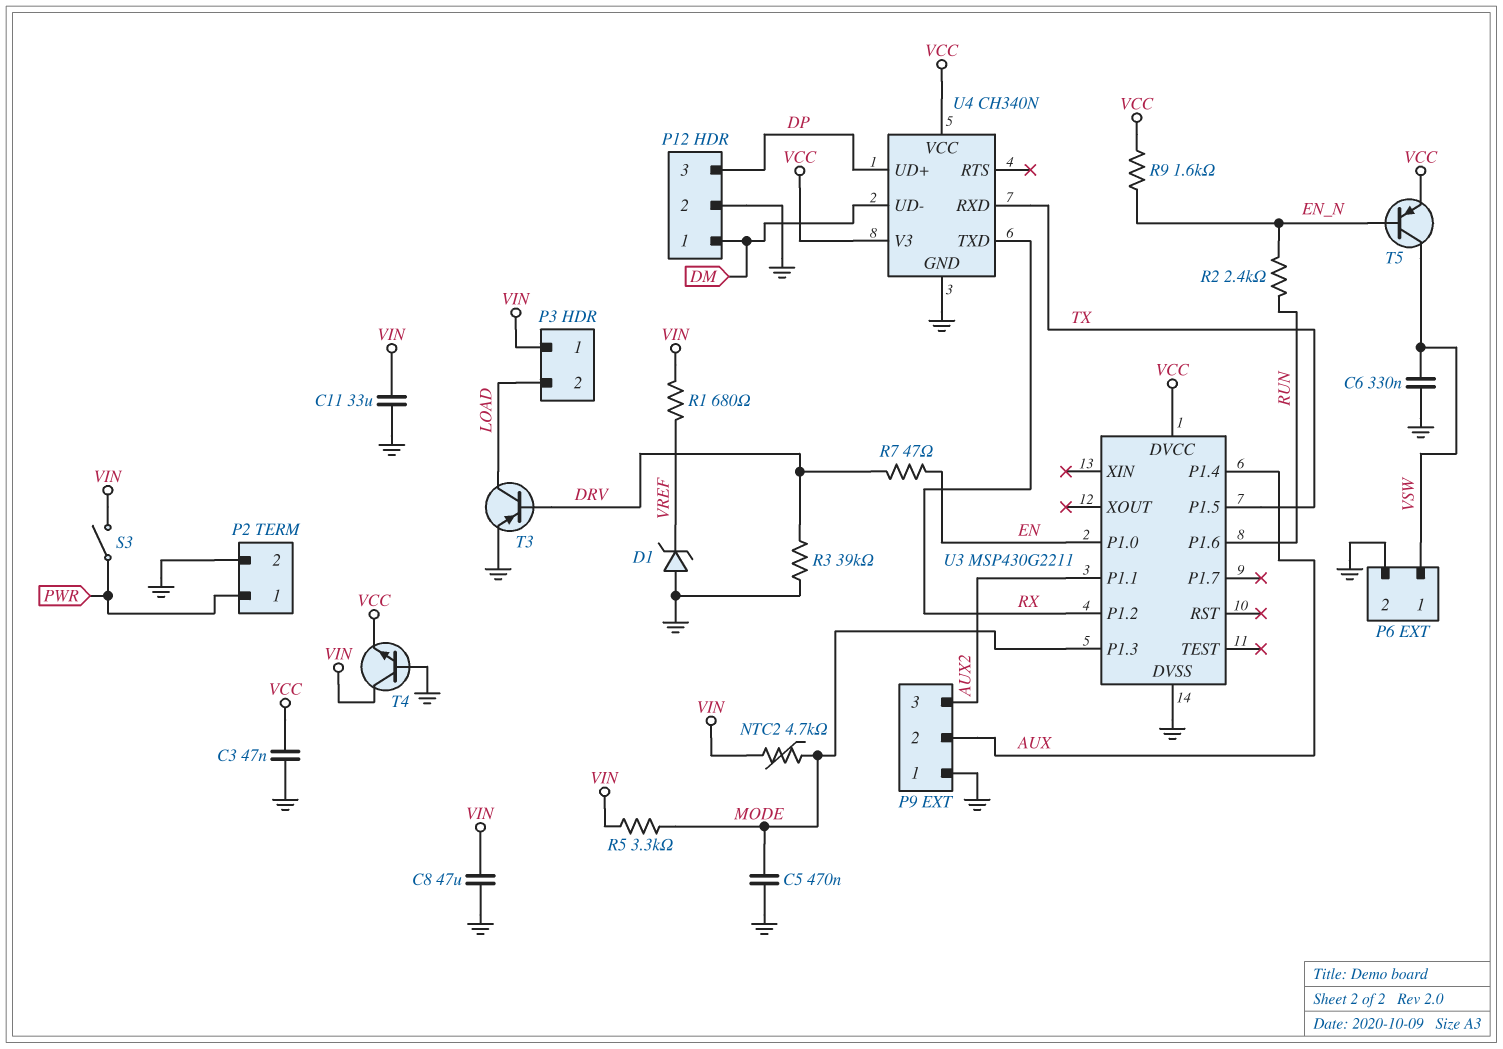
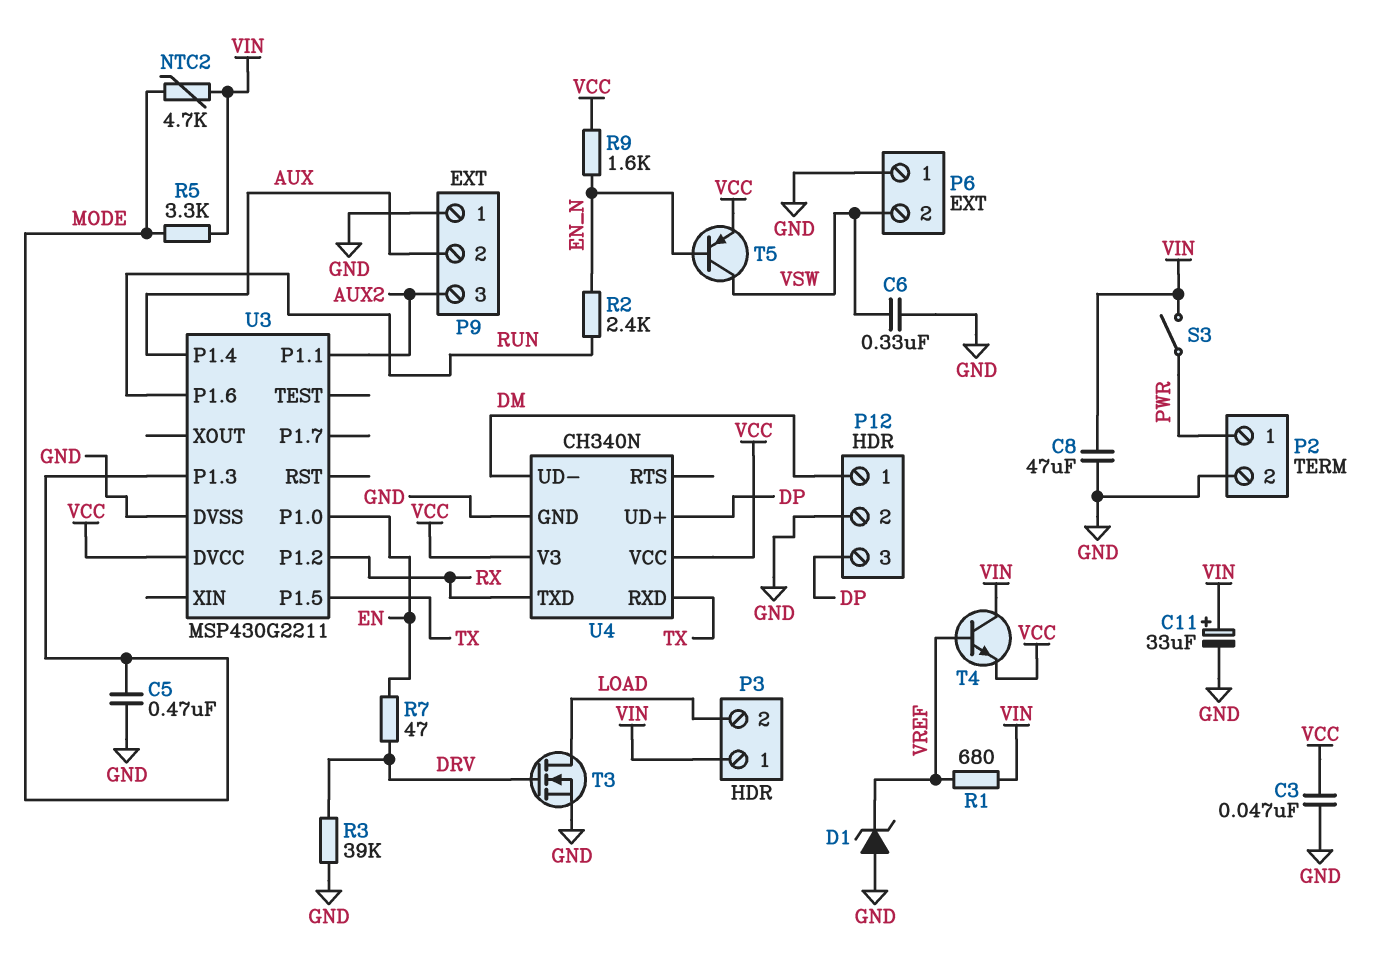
C11: 33uF (GND, VIN) -> 33uF (plus VIN, minus GND)
P6 pin 1: VSW -> GND
P6 pin 2: GND -> VSW
T3: PNP (B DRV, C LOAD, E GND) -> NMOS (G DRV, D LOAD, S GND)
T4: NPN (B GND, C VIN, E VCC) -> NPN (B VREF, C VIN, E VCC)

